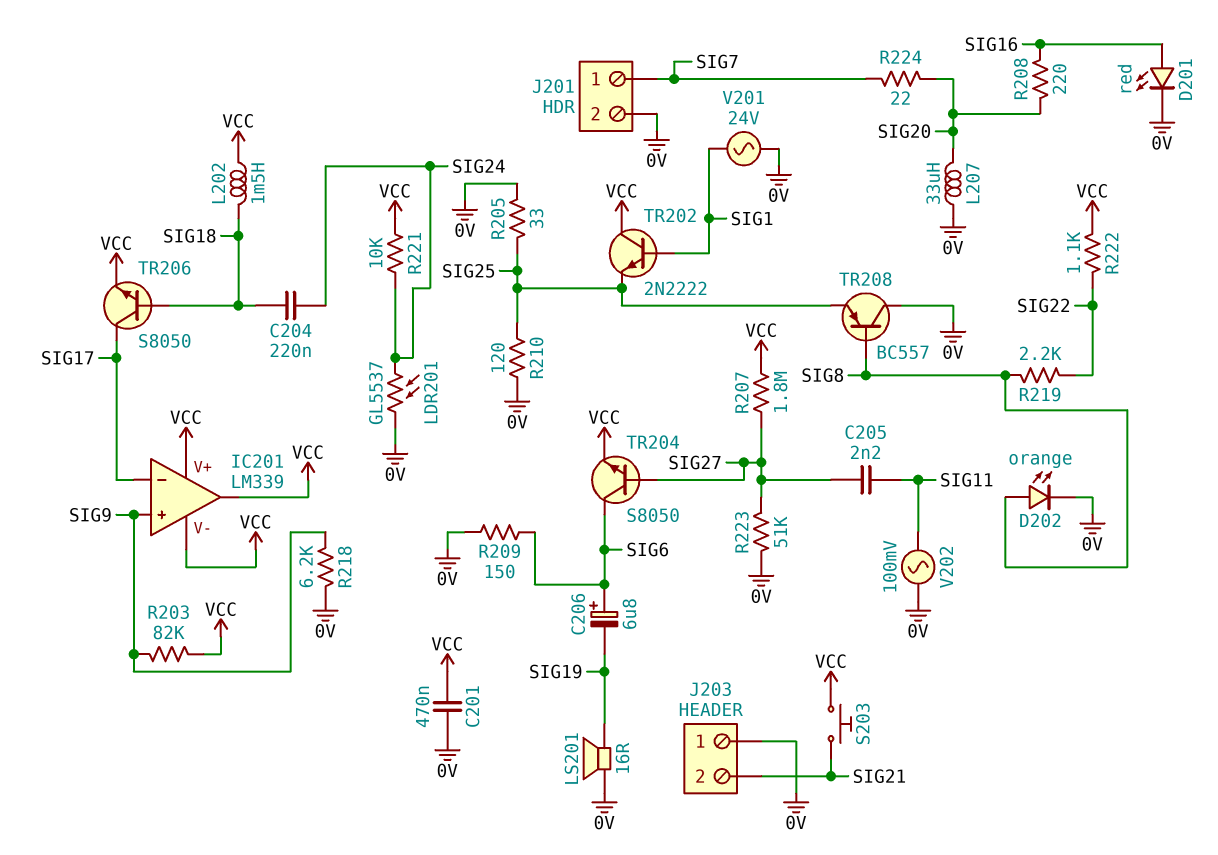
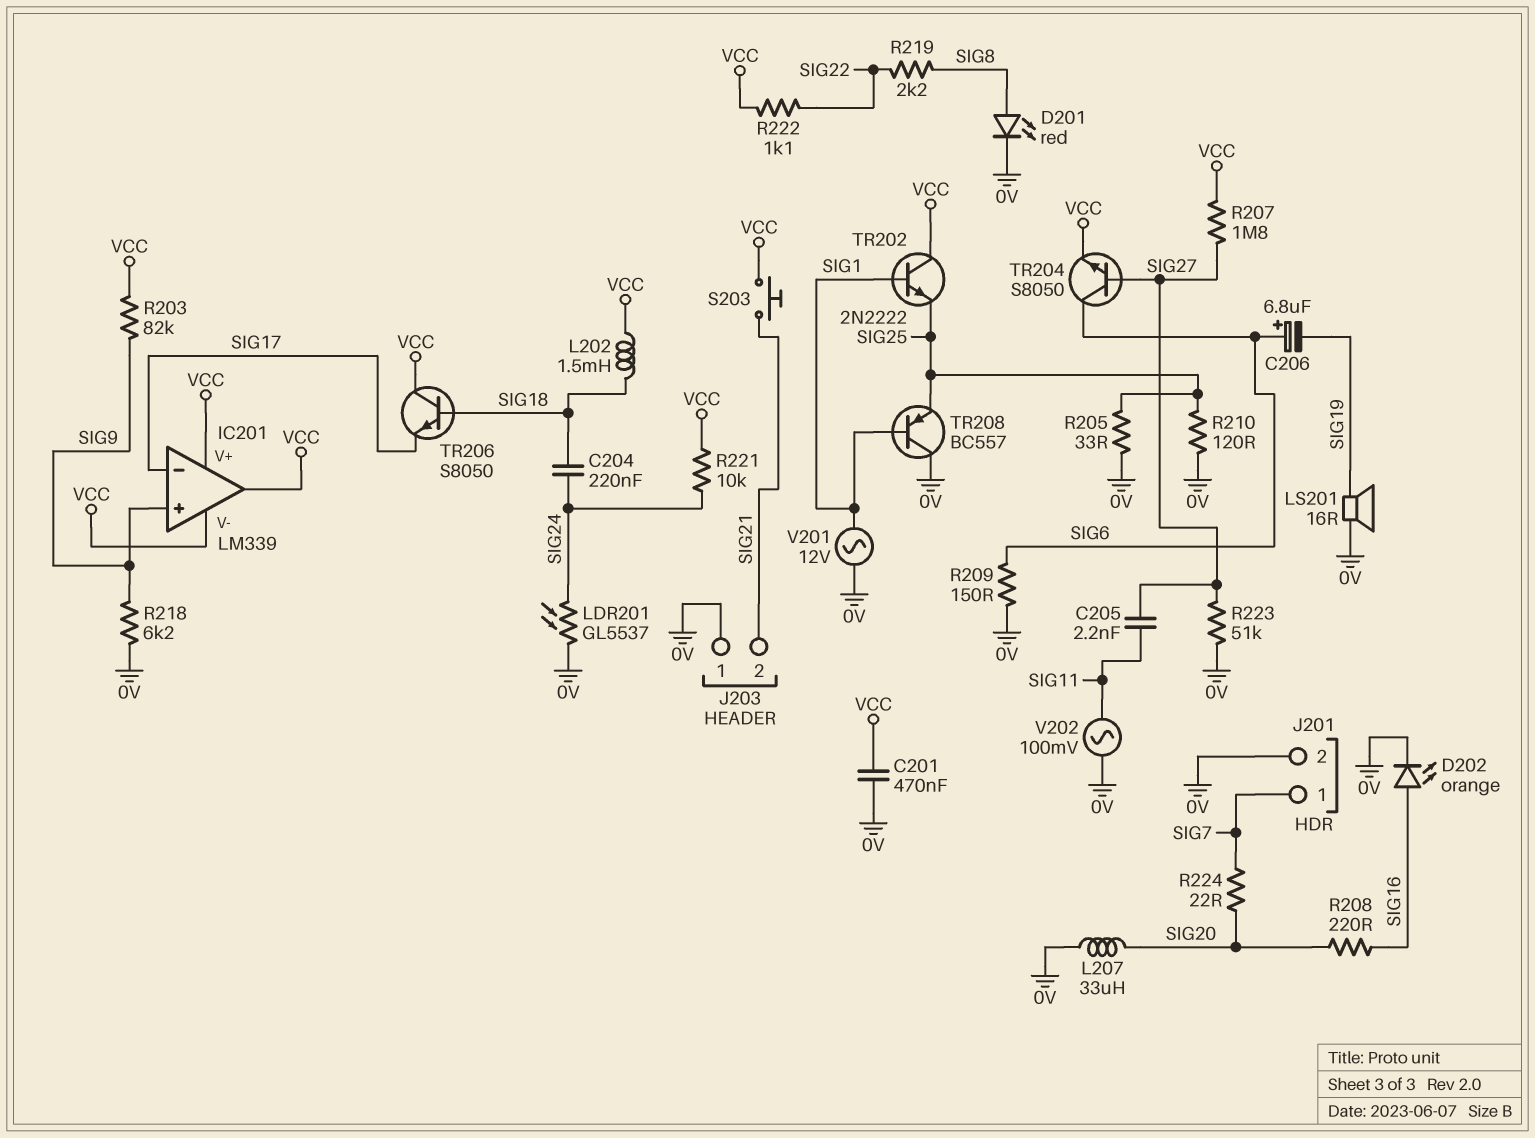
D201: LED red (A SIG16, K 0V) -> LED red (A SIG8, K 0V)
D202: LED orange (A SIG8, K 0V) -> LED orange (A SIG16, K 0V)
TR206: NPN S8050 (B SIG18, C SIG17, E VCC) -> NPN S8050 (B SIG18, C VCC, E SIG17)
TR208: PNP BC557 (B SIG8, C 0V, E SIG25) -> PNP BC557 (B SIG1, C 0V, E SIG25)
V201: AC 24V (0V, SIG1) -> AC 12V (0V, SIG1)

